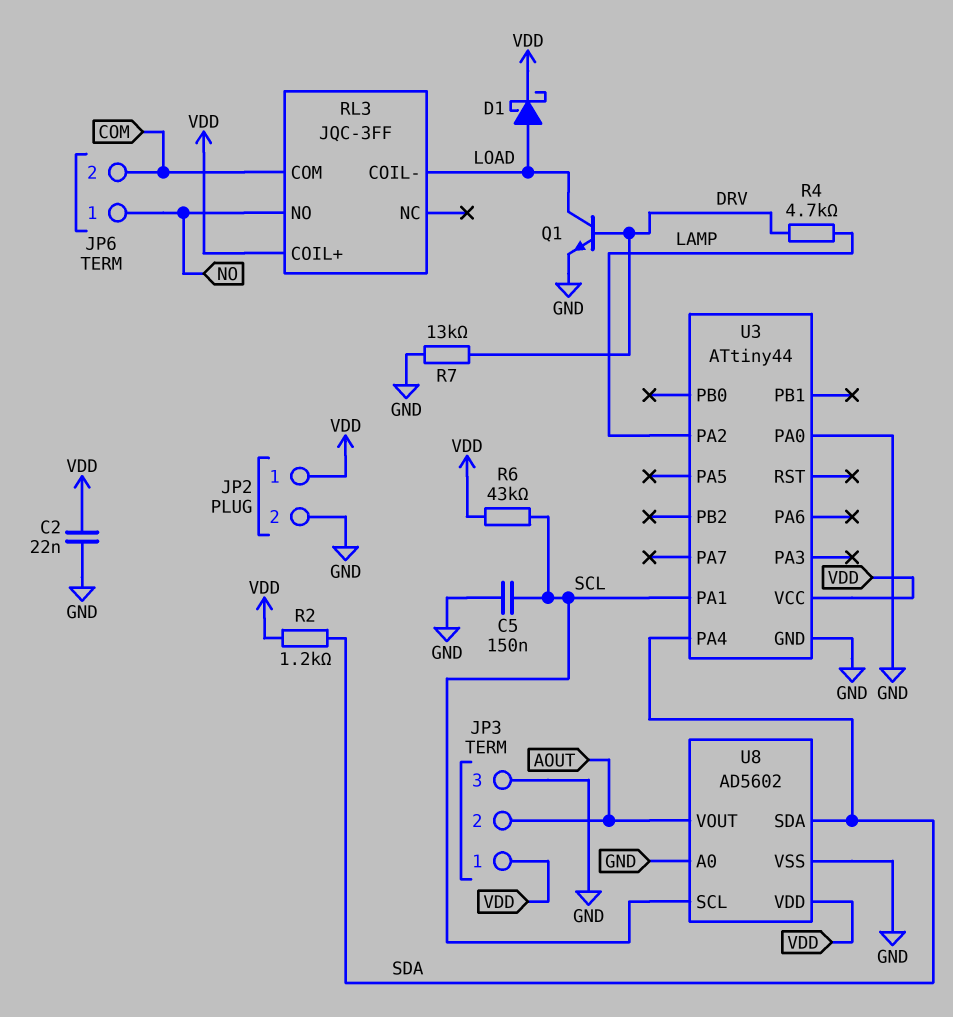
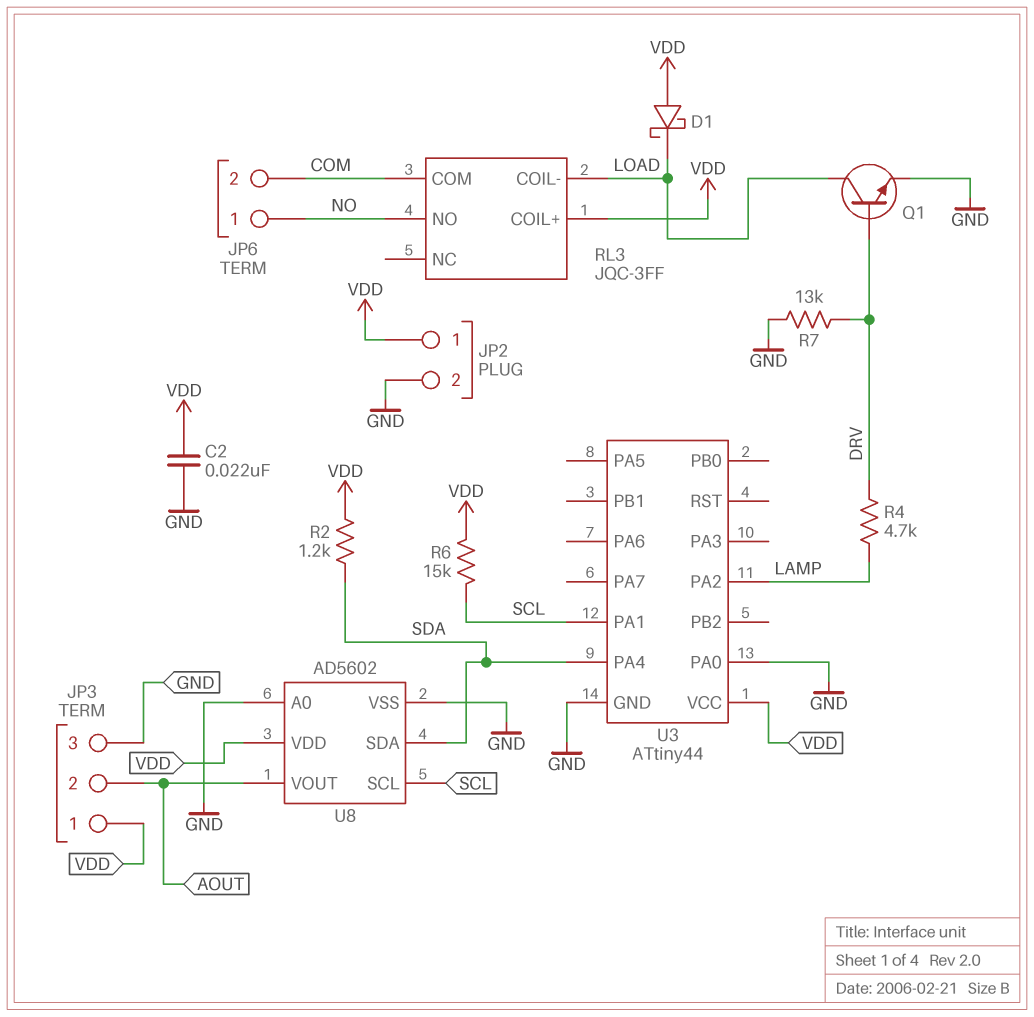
C5: 150nF (GND, SCL) -> none
D1: schottky (A LOAD, K VDD) -> schottky (A VDD, K LOAD)
R6: 43k (SCL, VDD) -> 15k (SCL, VDD)

